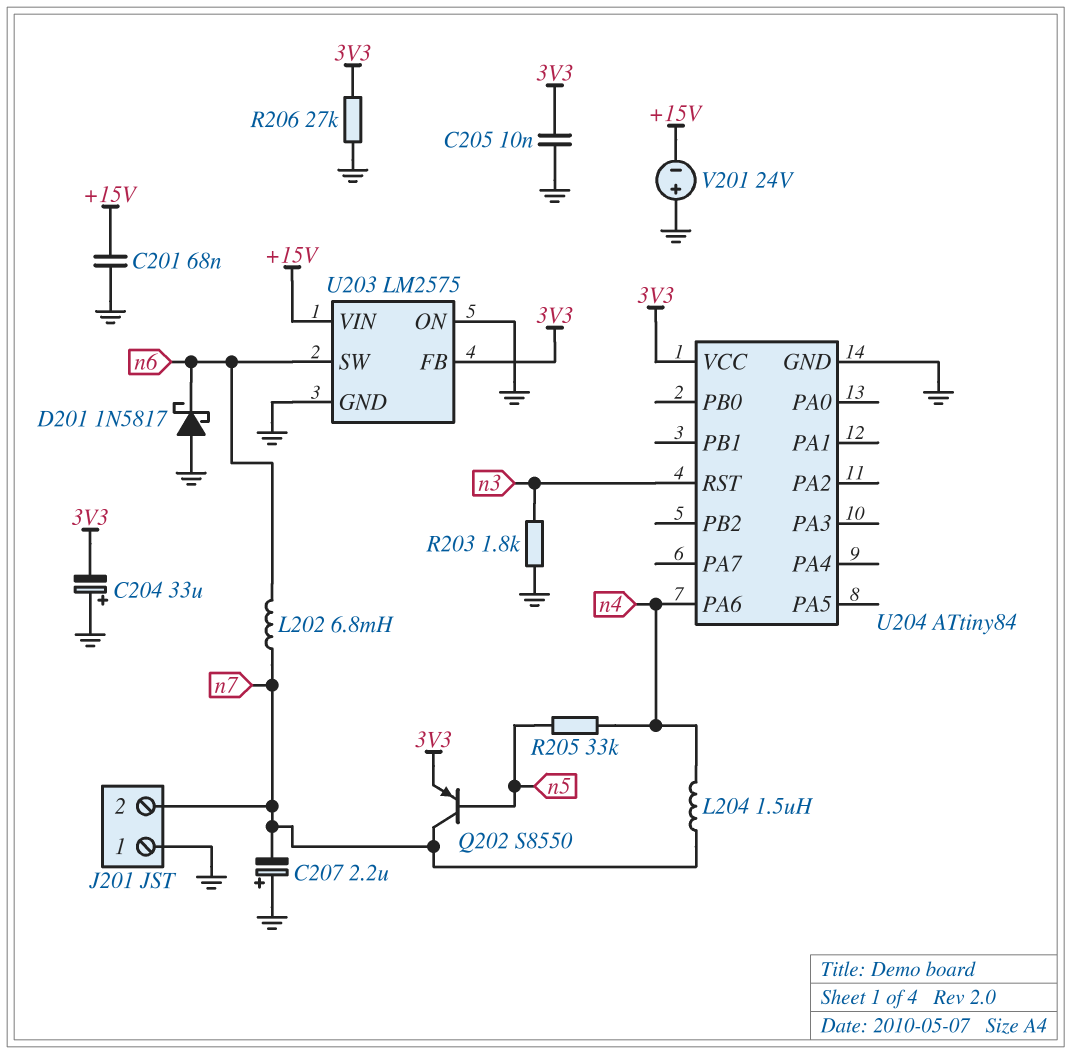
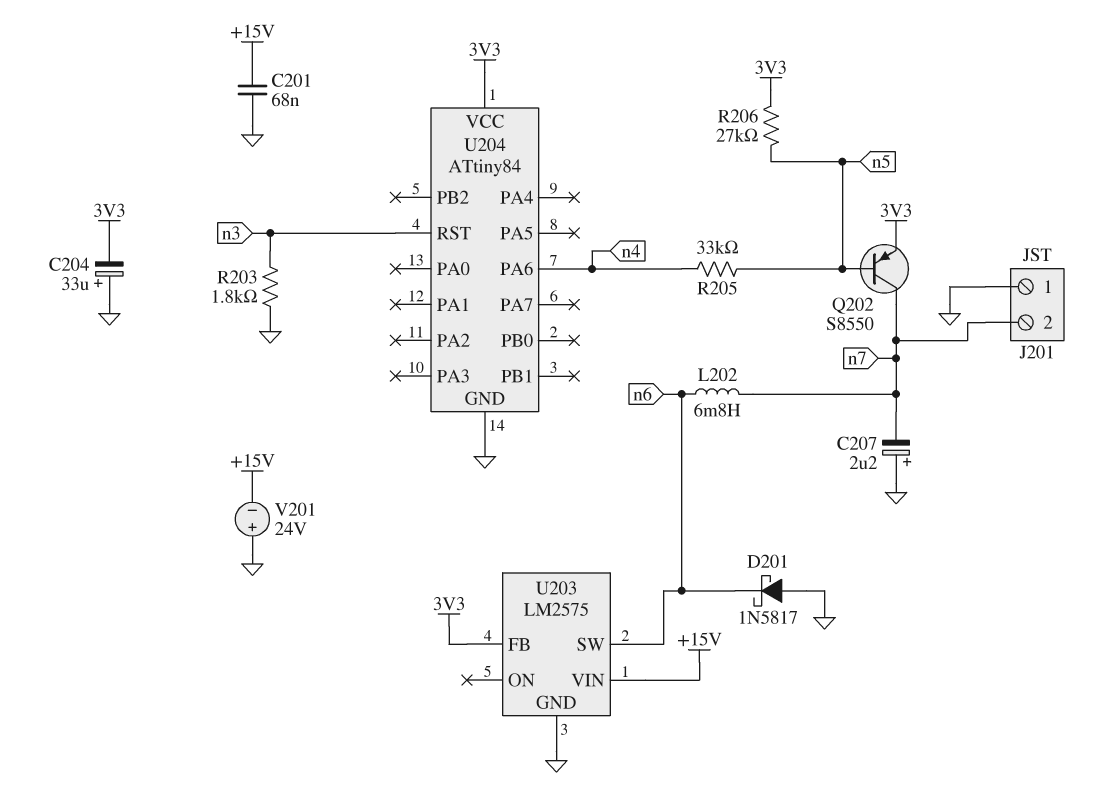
C205: 10nF (3V3, GND) -> none
L204: 1.5uH (n4, n7) -> none
R206: 27k (3V3, GND) -> 27k (3V3, n5)
U203 pin ON: GND -> none

